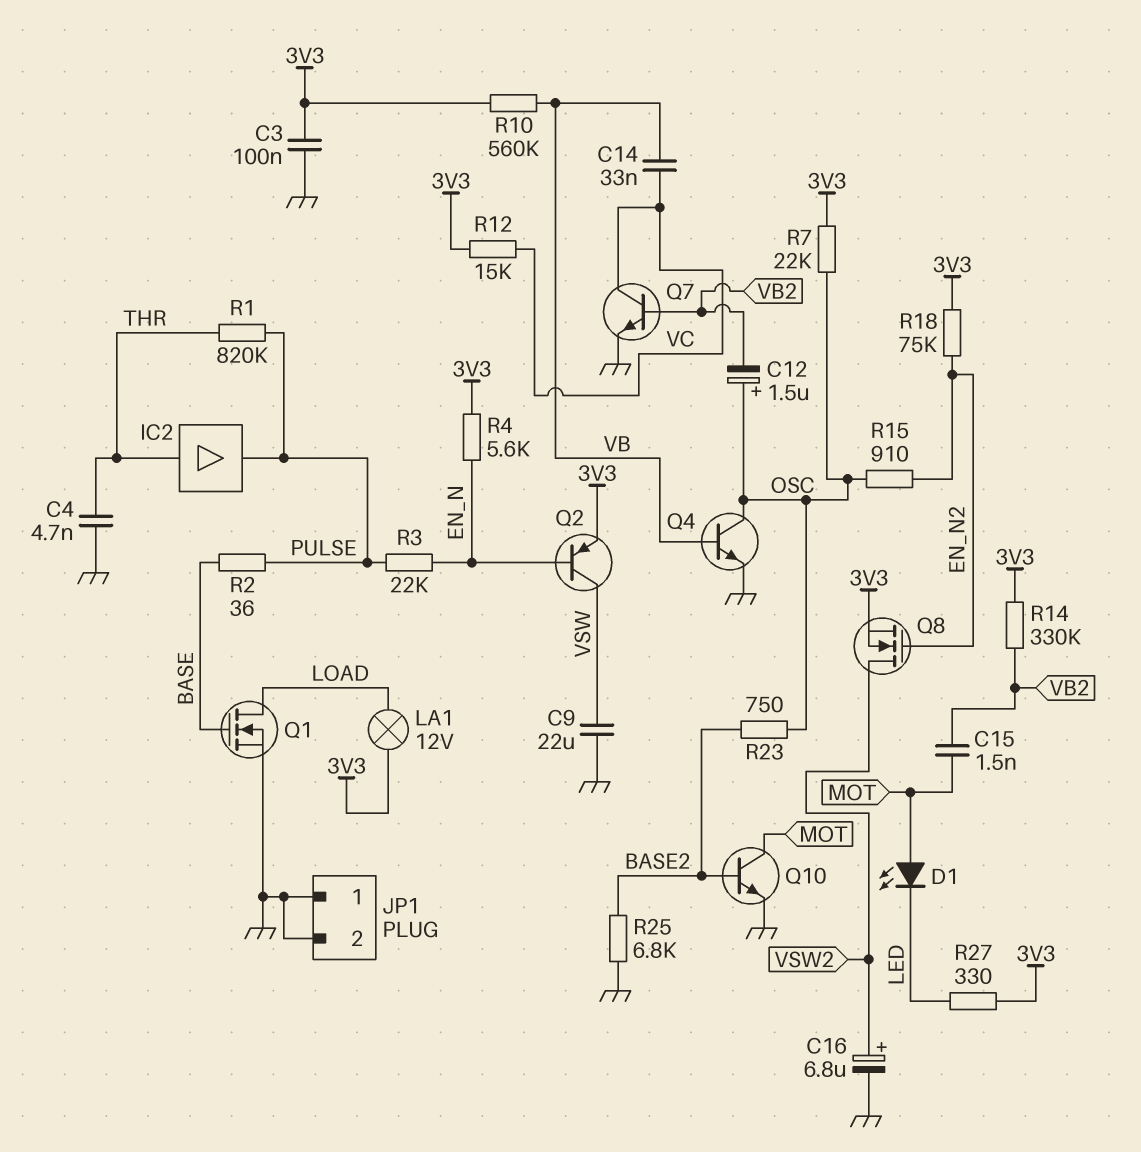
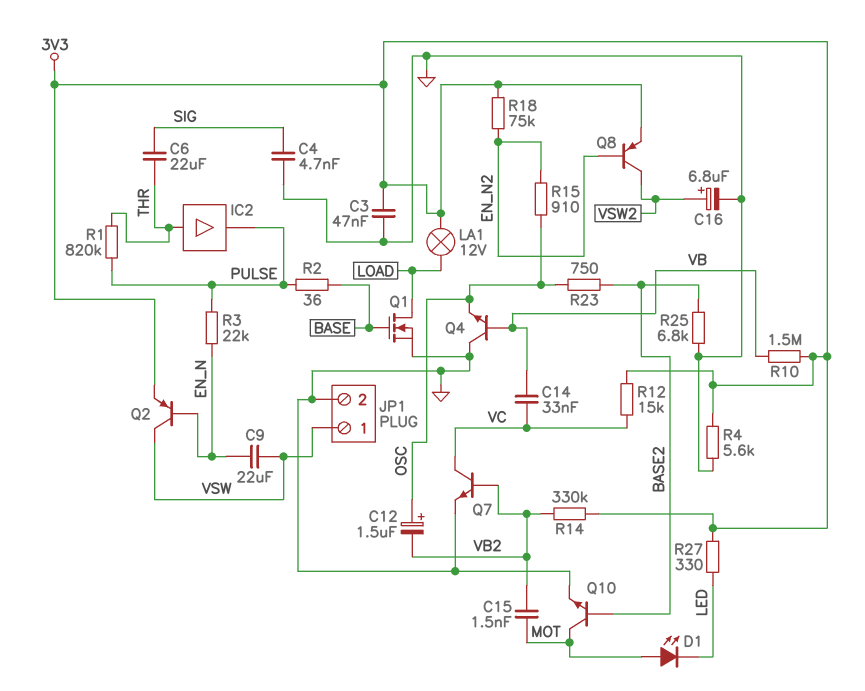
C3: 100nF (3V3, GND) -> 47nF (3V3, GND)
C4: 4.7nF (GND, THR) -> 4.7nF (GND, SIG)
C6: none -> 22uF (SIG, THR)
C9: 22uF (GND, VSW) -> 22uF (EN_N, VSW)
JP1 pin 1: GND -> VSW
Q4: NPN (B VB, C OSC, E GND) -> NPN (B VB, C GND, E OSC)
Q8: NMOS (G EN_N2, D VSW2, S 3V3) -> PNP (B EN_N2, C VSW2, E 3V3)
R4: 5.6k (3V3, EN_N) -> 5.6k (3V3, GND)
R7: 22k (3V3, OSC) -> none
R10: 560k (3V3, VB) -> 1.5M (3V3, VB)

